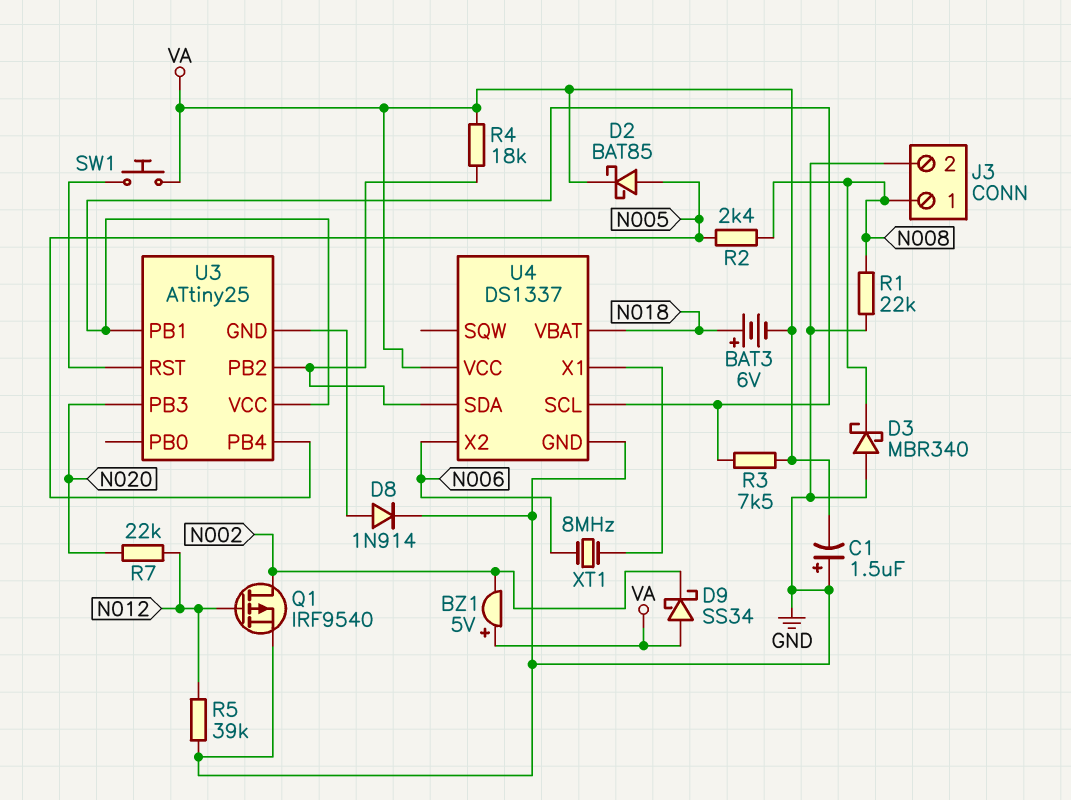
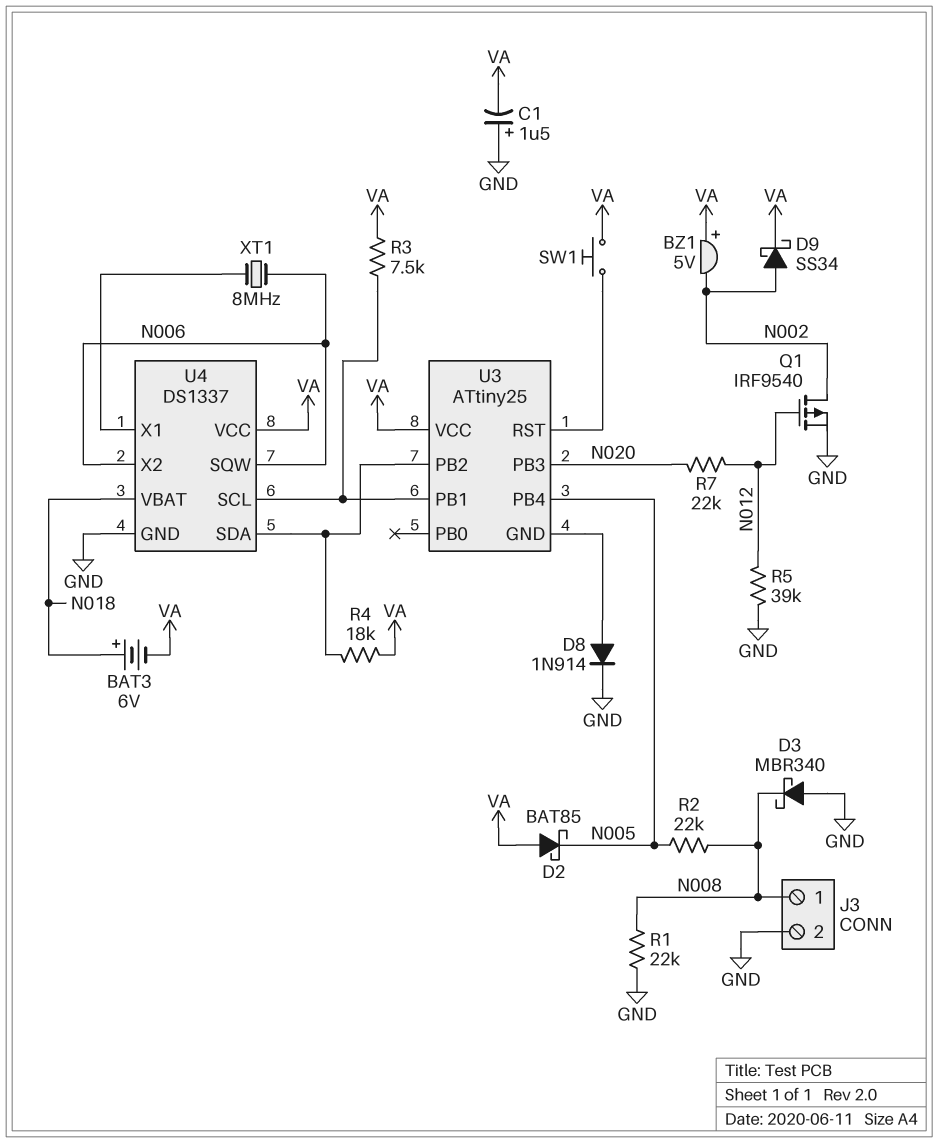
D2: schottky BAT85 (A N005, K VA) -> schottky BAT85 (A VA, K N005)
D9: schottky SS34 (A VA, K N002) -> schottky SS34 (A N002, K VA)
R2: 2.4k (N005, N008) -> 22k (N005, N008)
U3 pin VCC: U3/PB1 -> VA
U4 pin SQW: none -> N006

